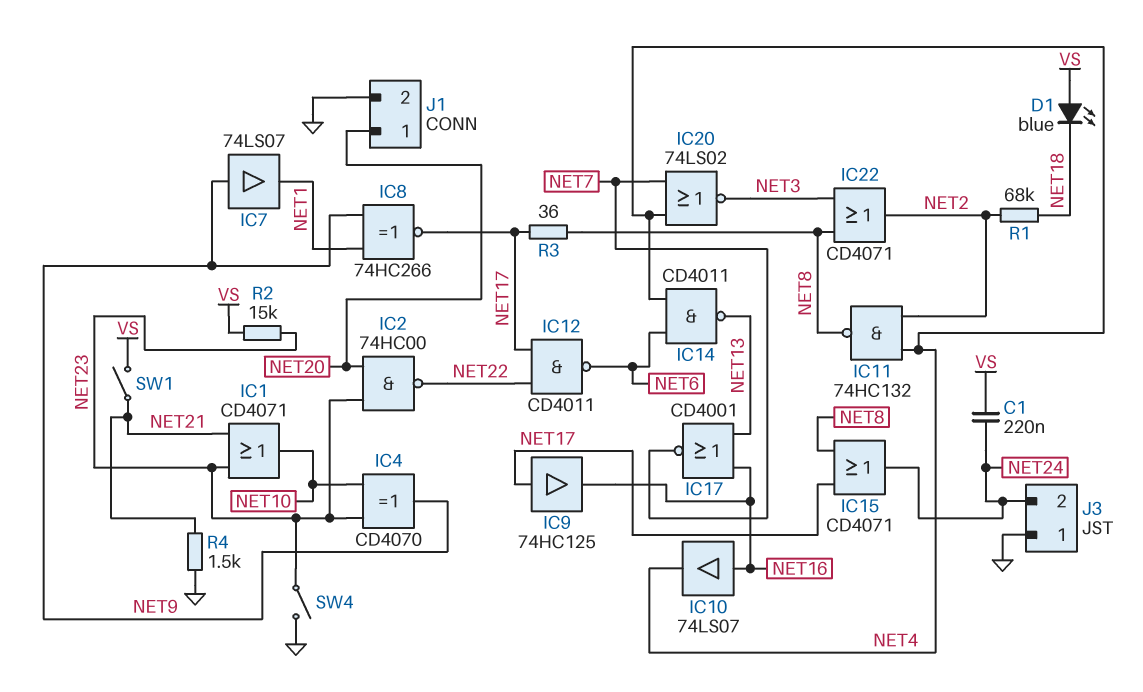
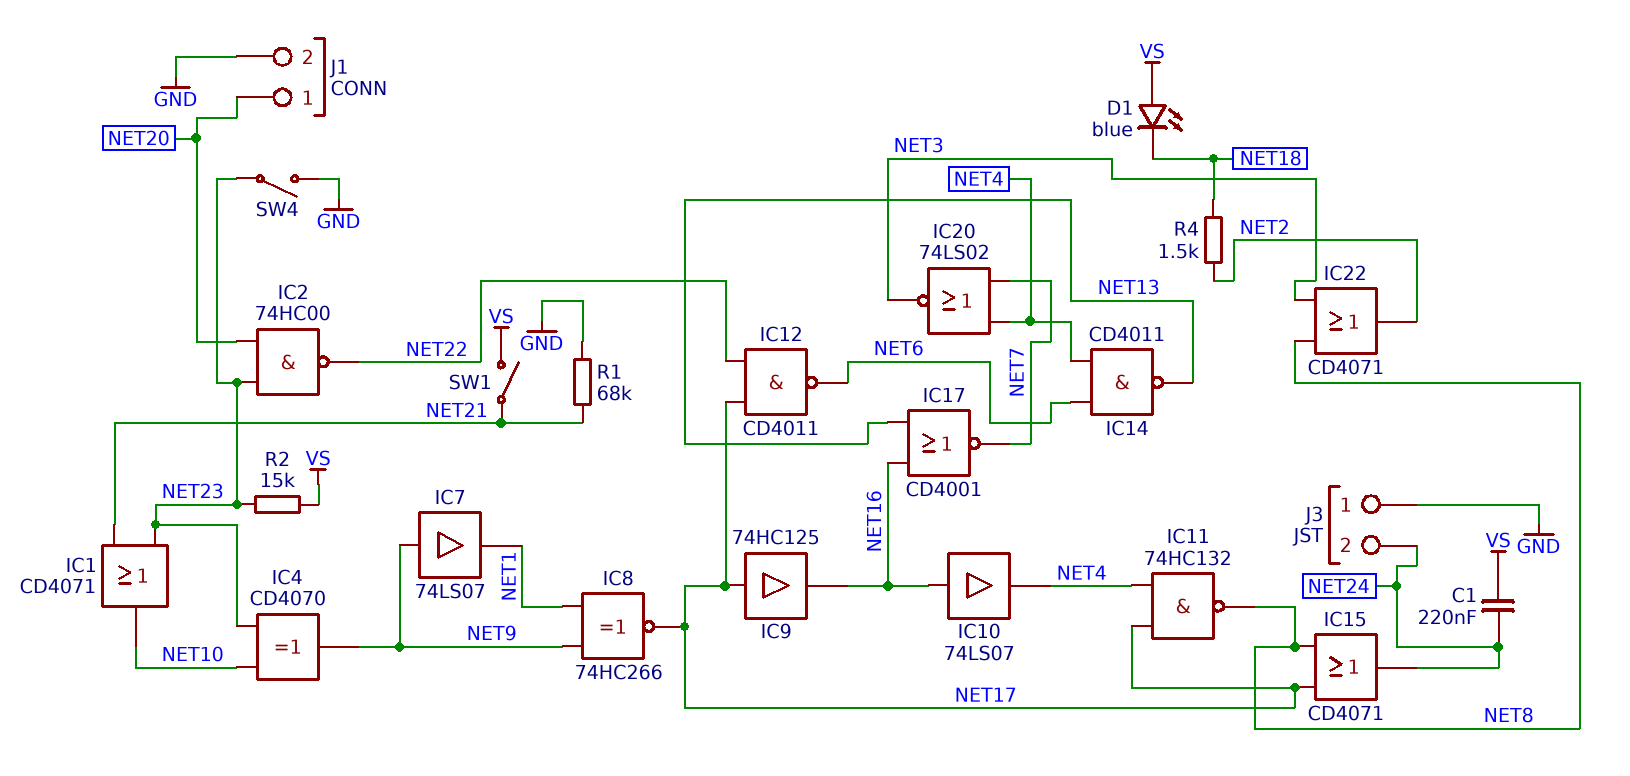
IC11: NAND 74HC132 (in NET2, in NET4, out NET8) -> NAND 74HC132 (in NET4, in NET17, out NET8)
R1: 68k (NET2, NET18) -> 68k (GND, NET21)
R3: 36 (NET8, NET17) -> none
R4: 1.5k (GND, NET21) -> 1.5k (NET2, NET18)

